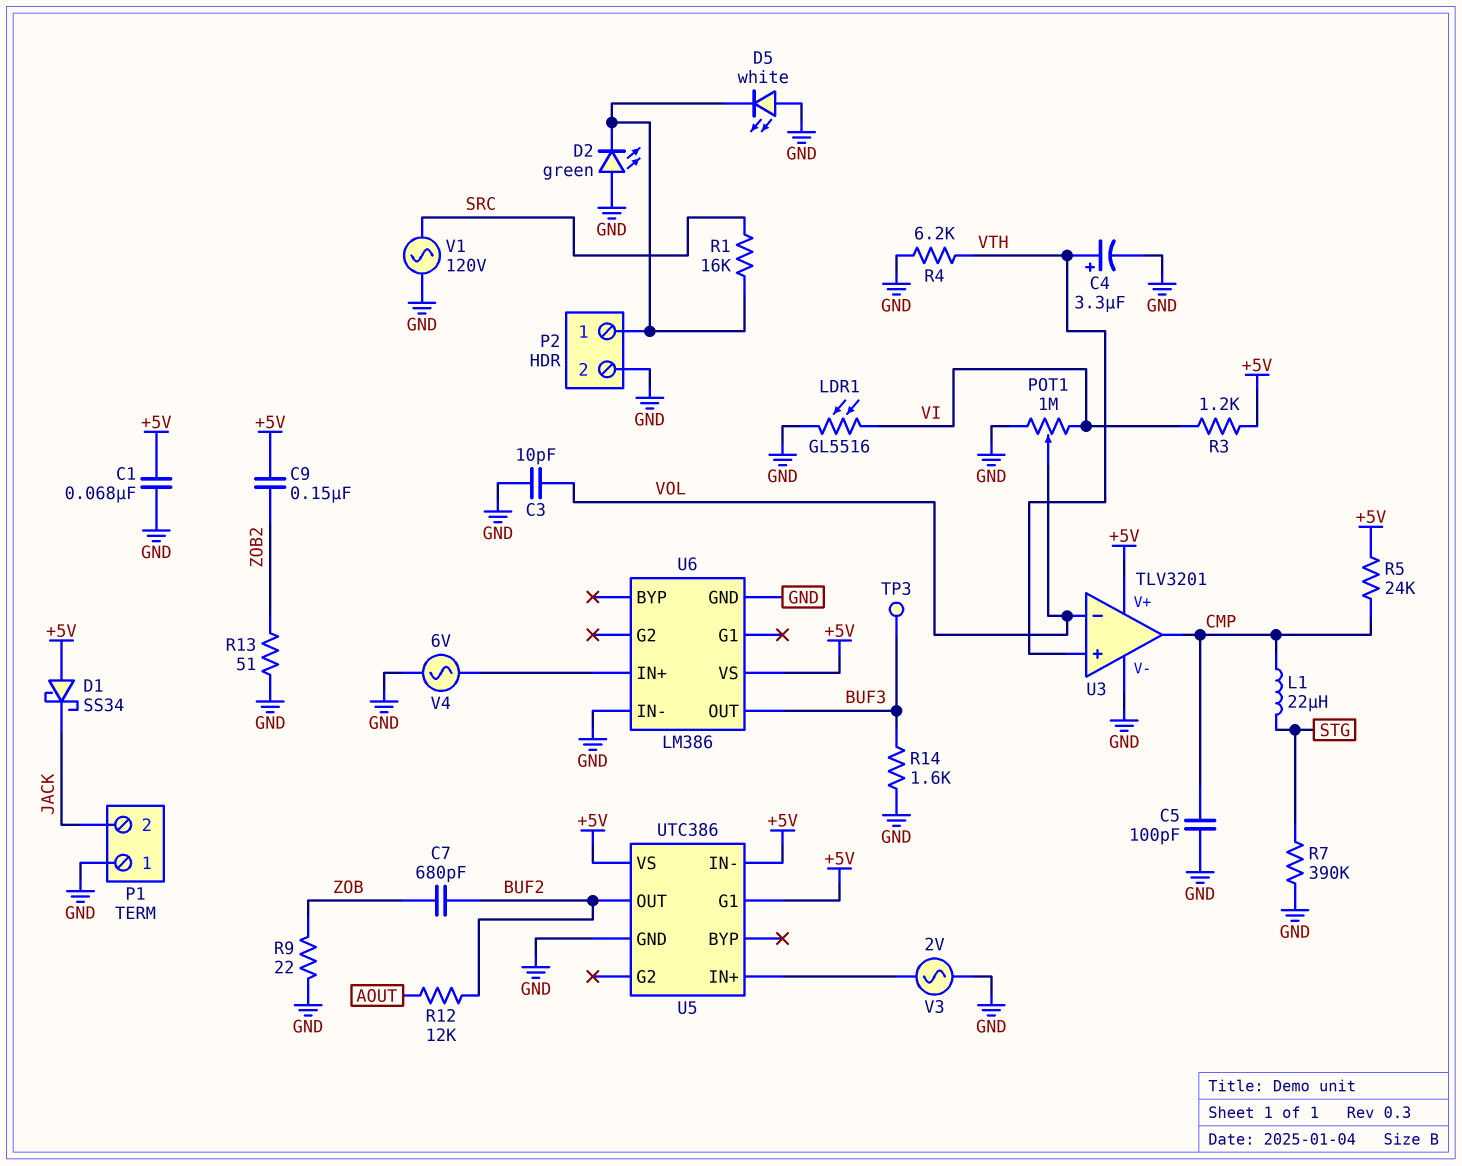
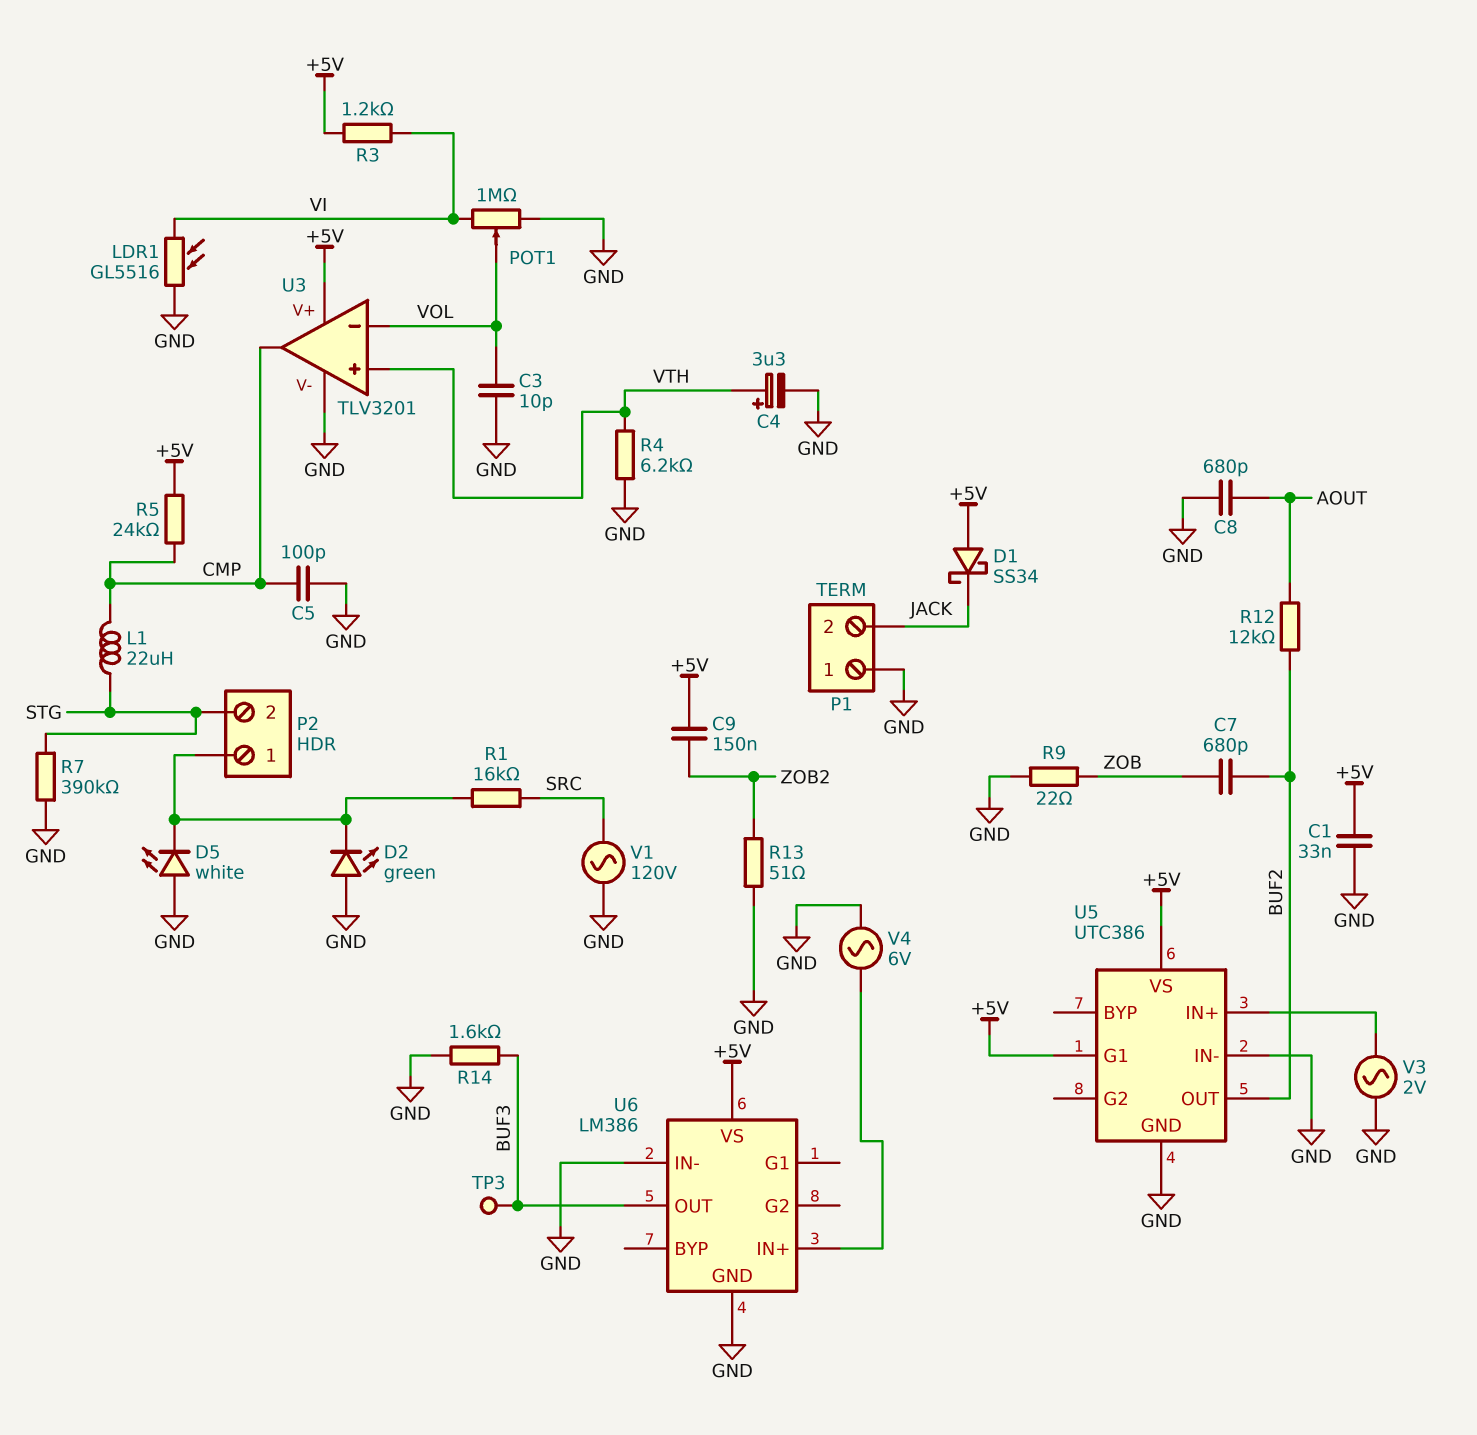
C1: 68nF (+5V, GND) -> 33nF (+5V, GND)
C8: none -> 680pF (AOUT, GND)
P2 pin 2: GND -> STG
U5 pin IN-: +5V -> GND

